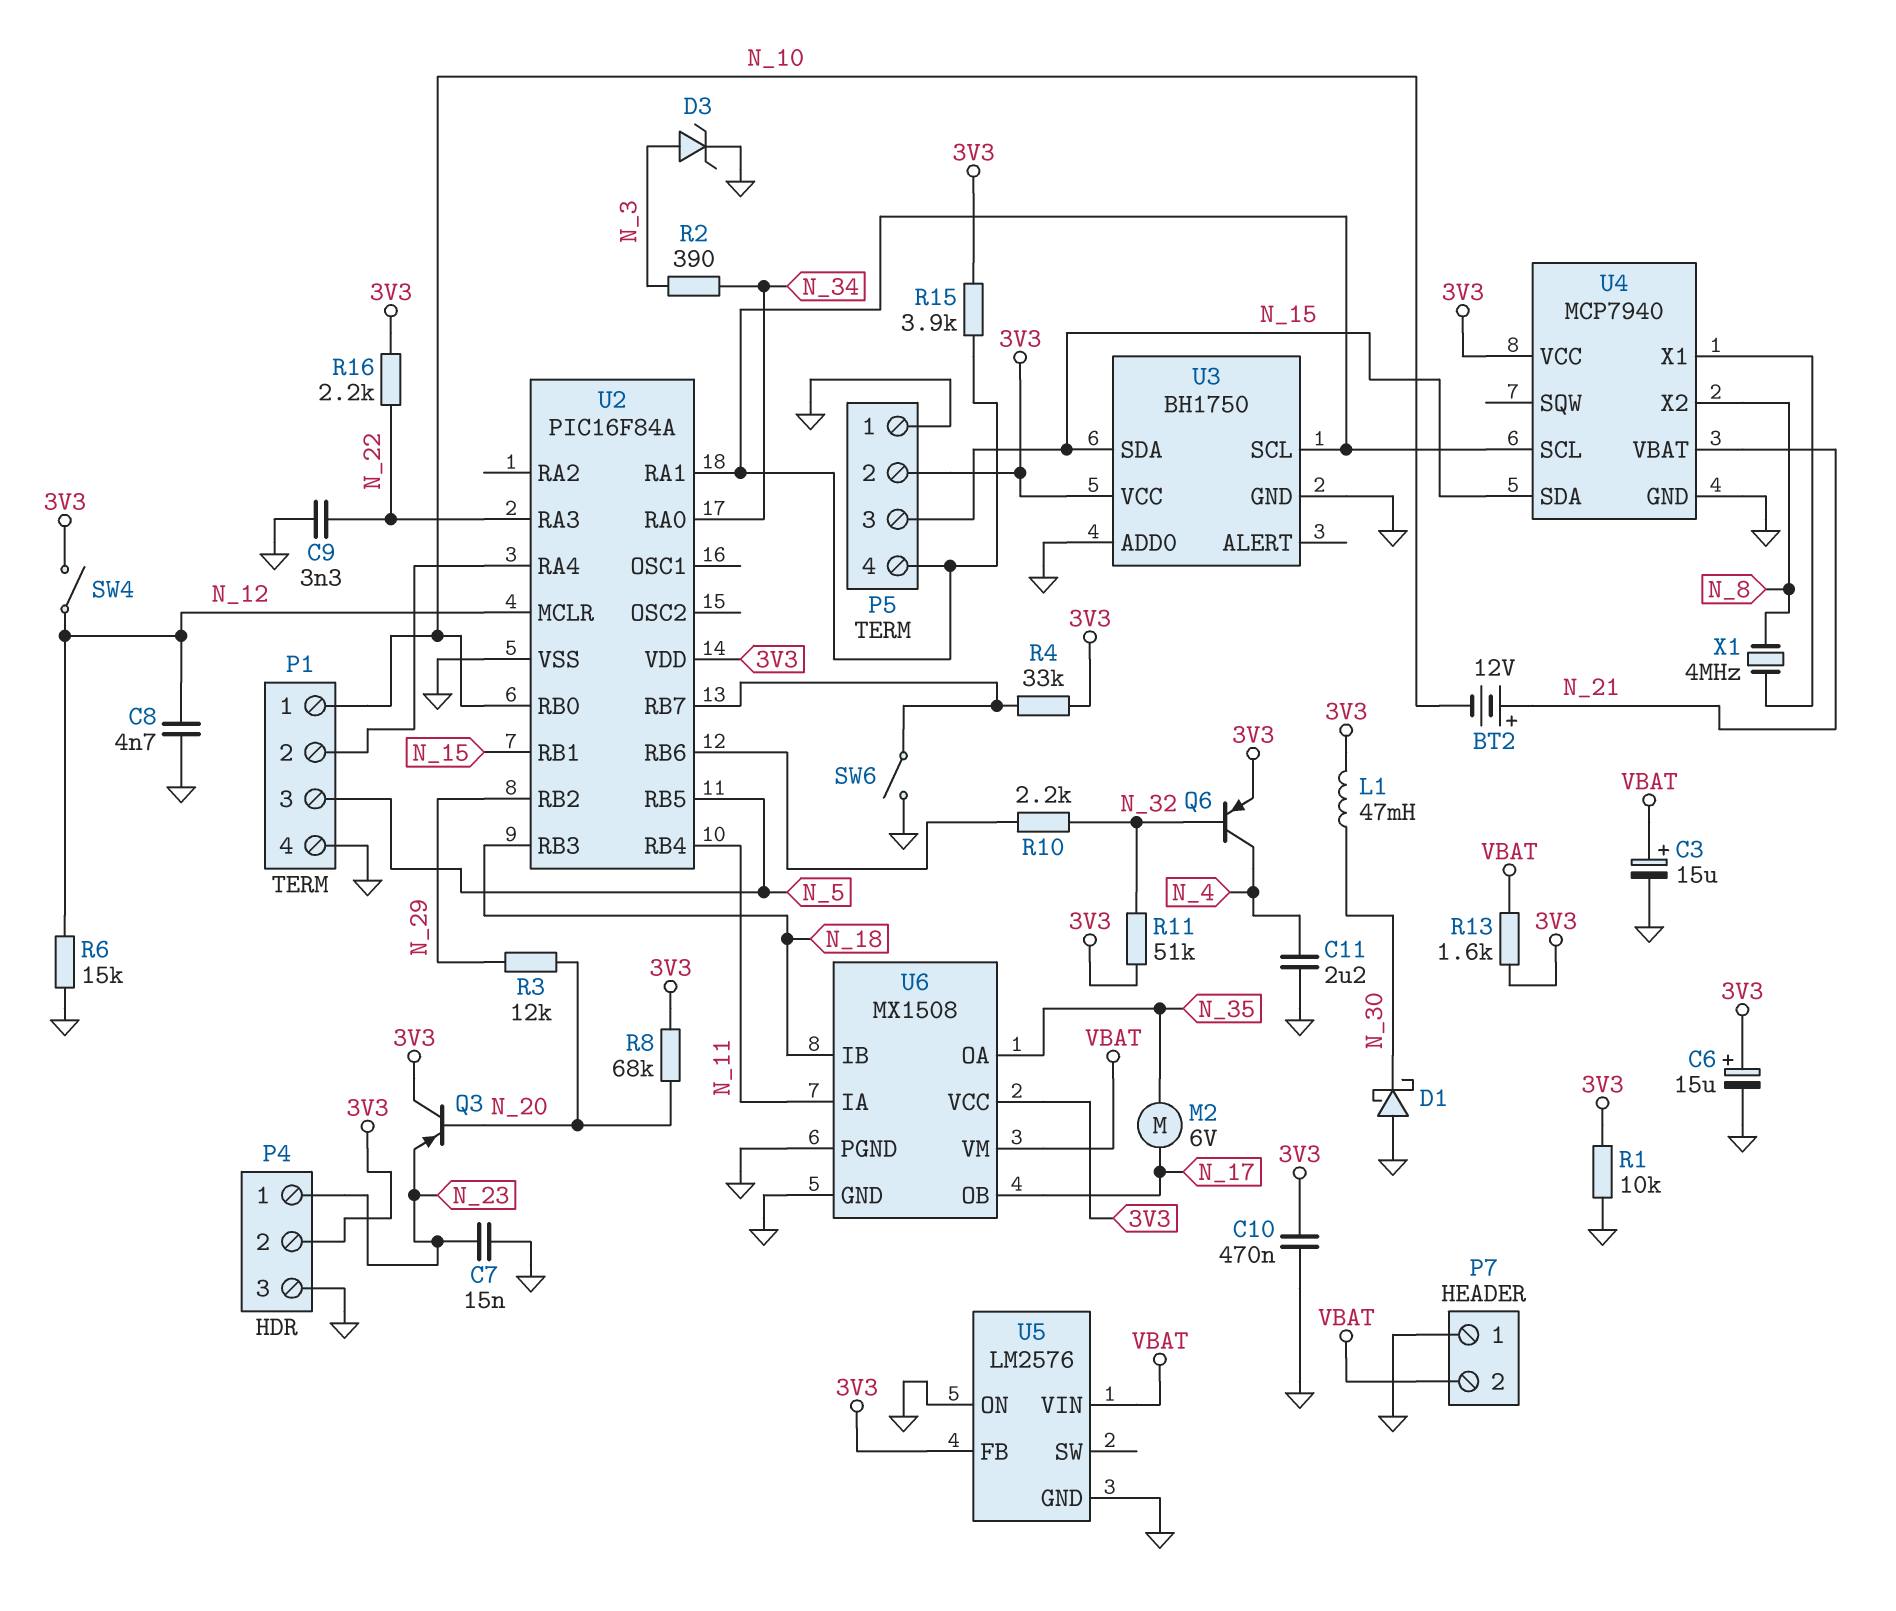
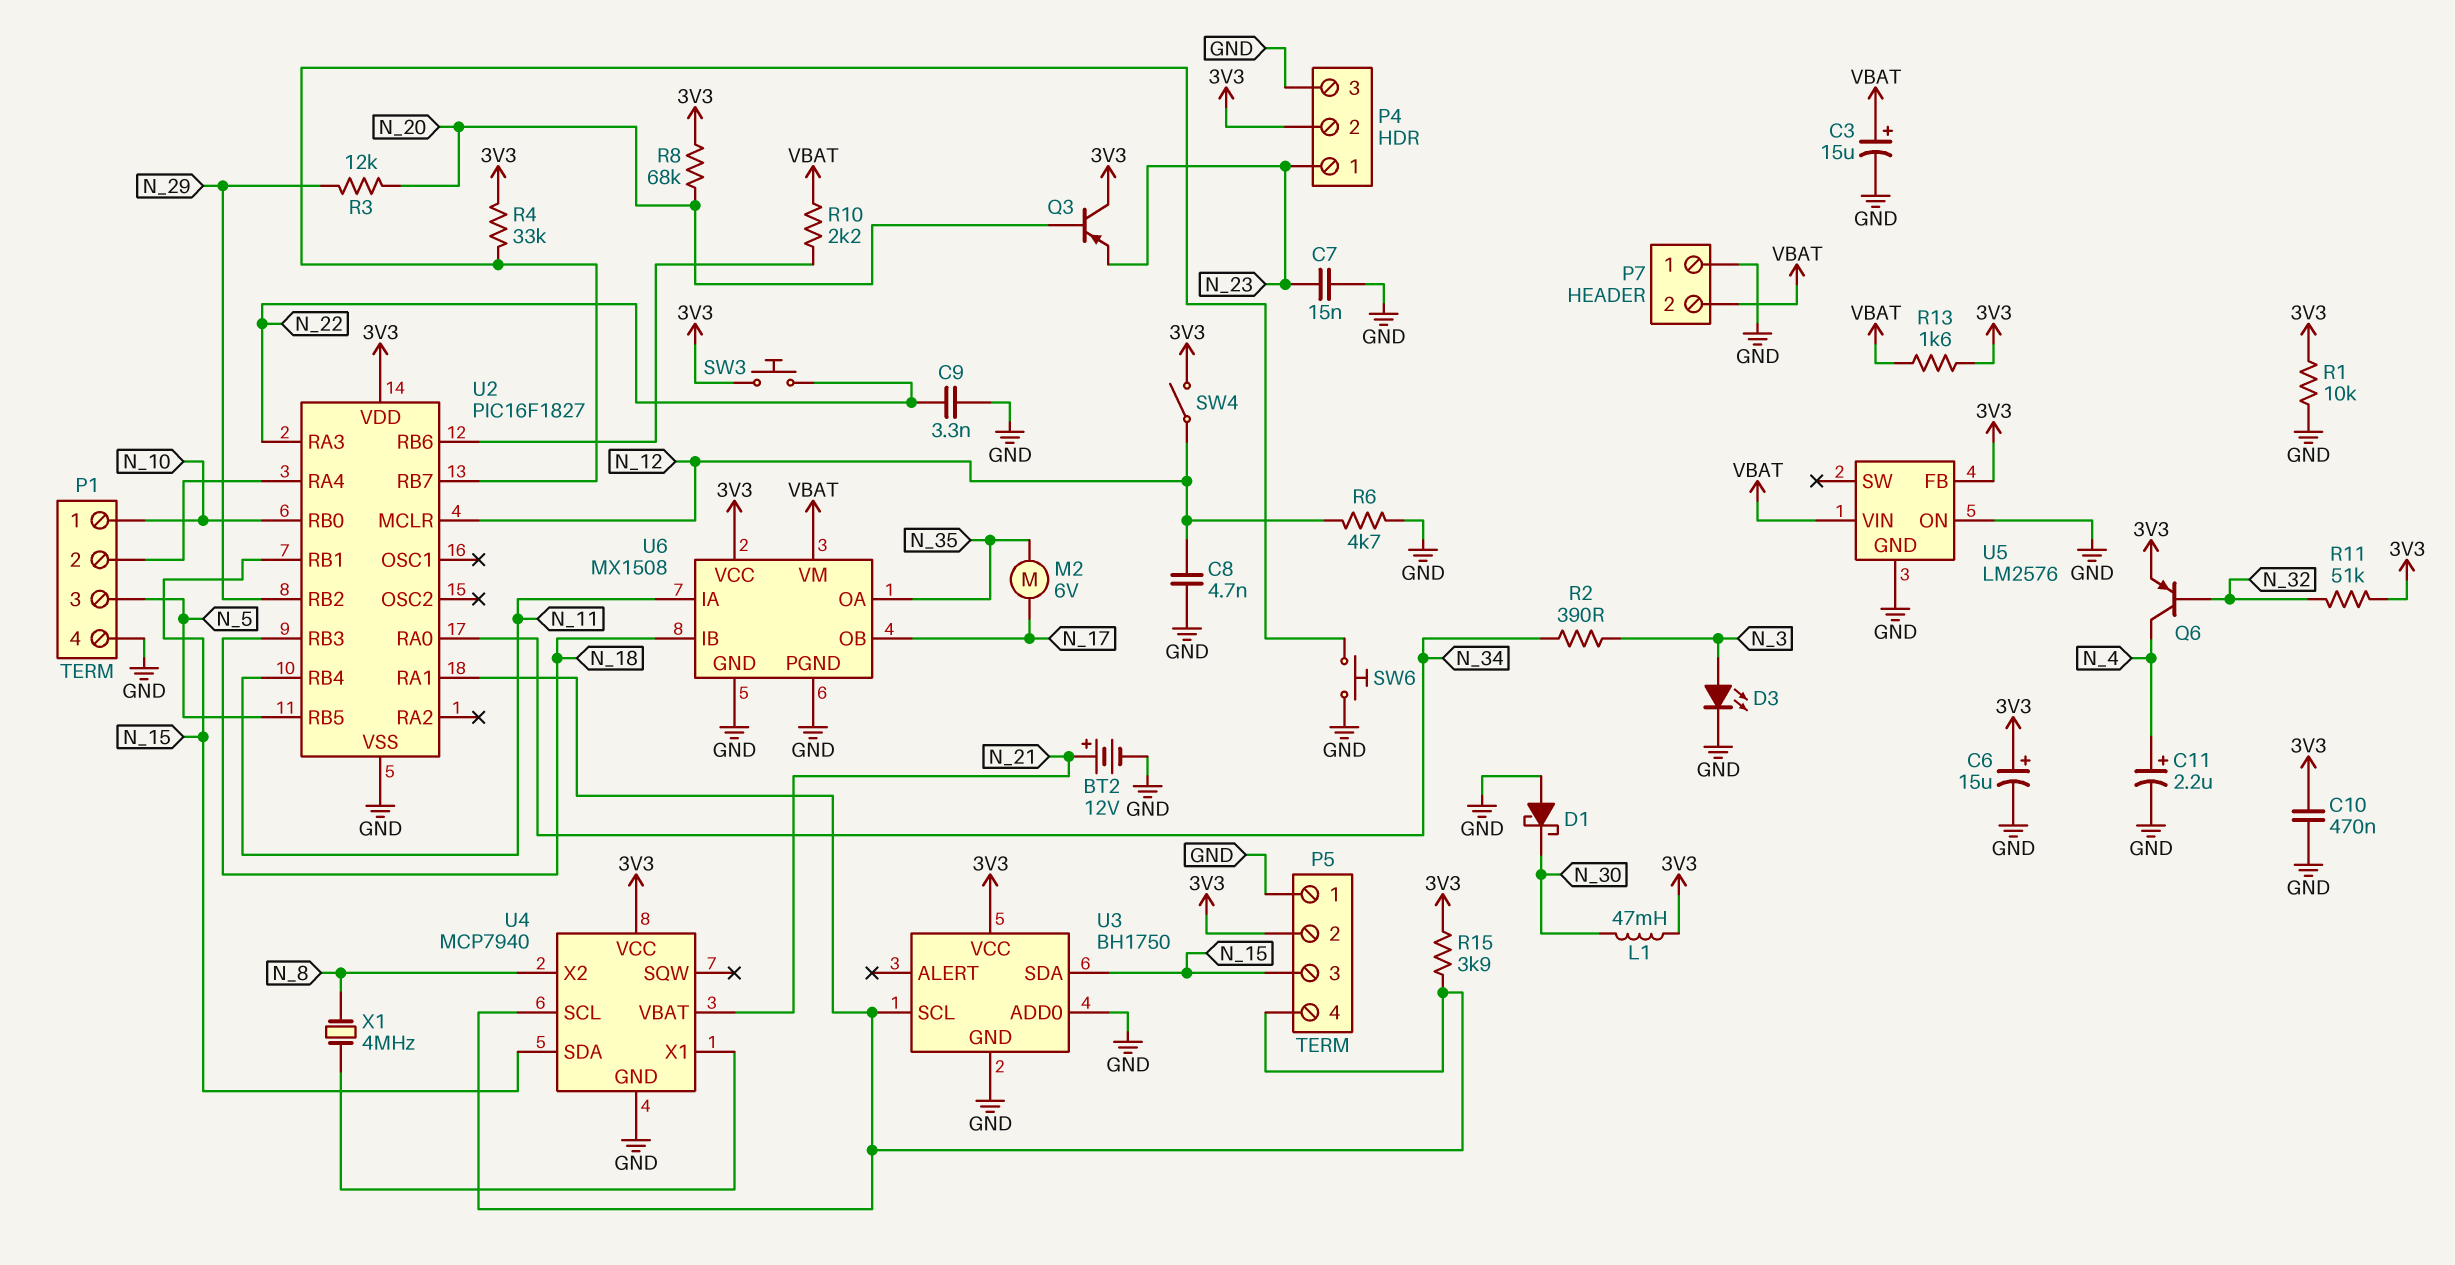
BT2: 12V (plus N_21, minus N_10) -> 12V (plus N_21, minus GND)
C11: 2.2uF (GND, N_4) -> 2.2uF (plus N_4, minus GND)
D3: zener (A N_3, K GND) -> LED (A N_3, K GND)
R6: 15k (GND, N_12) -> 4.7k (GND, N_12)
R10: 2.2k (N_32, U2/RB6) -> 2.2k (U2/RB6, VBAT)
R16: 2.2k (3V3, N_22) -> none
SW3: none -> button (3V3, N_22)
SW6: switch (GND, U2/RB7) -> button (GND, U2/RB7)
U2: PIC16F84A -> PIC16F1827

